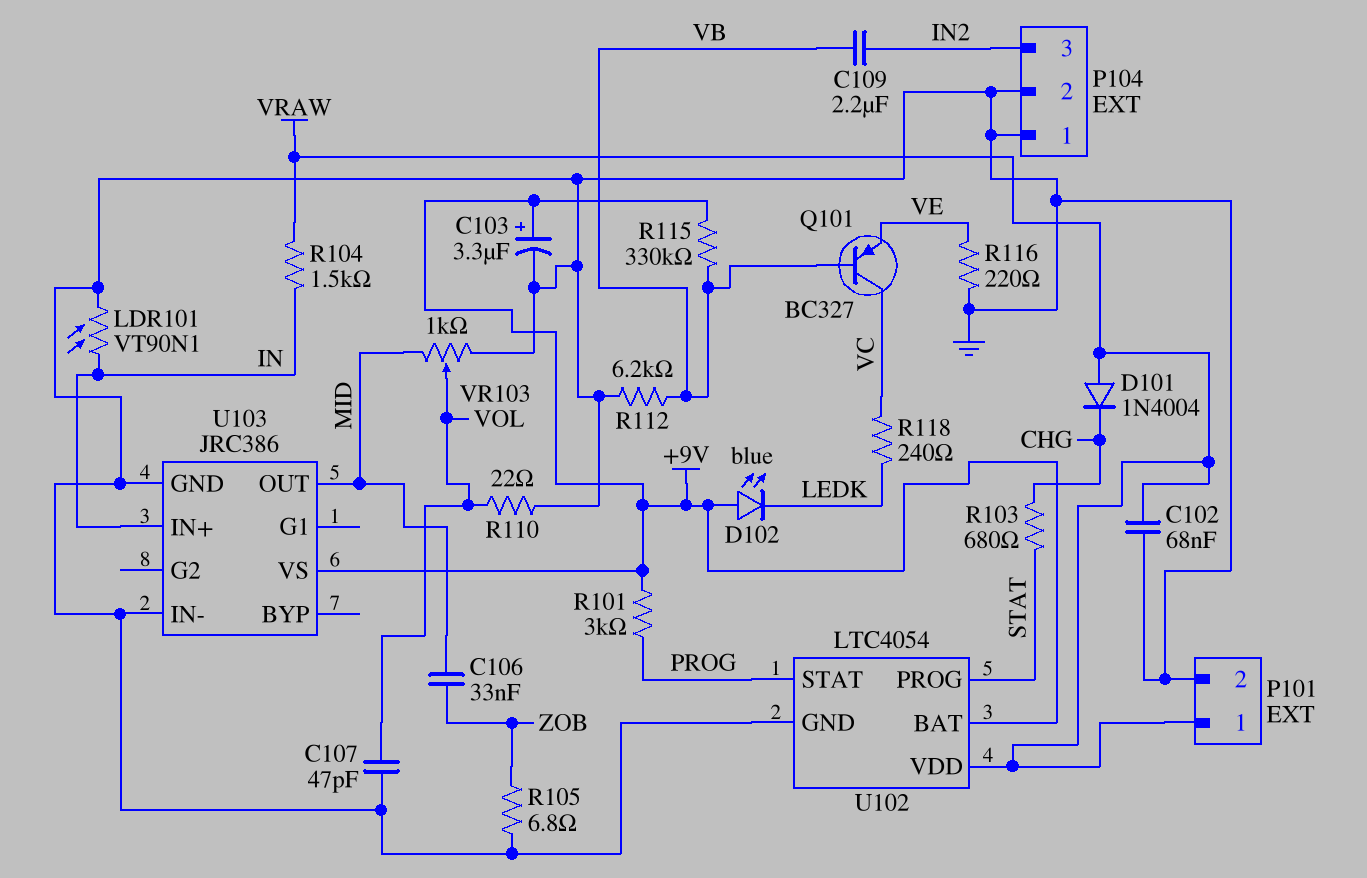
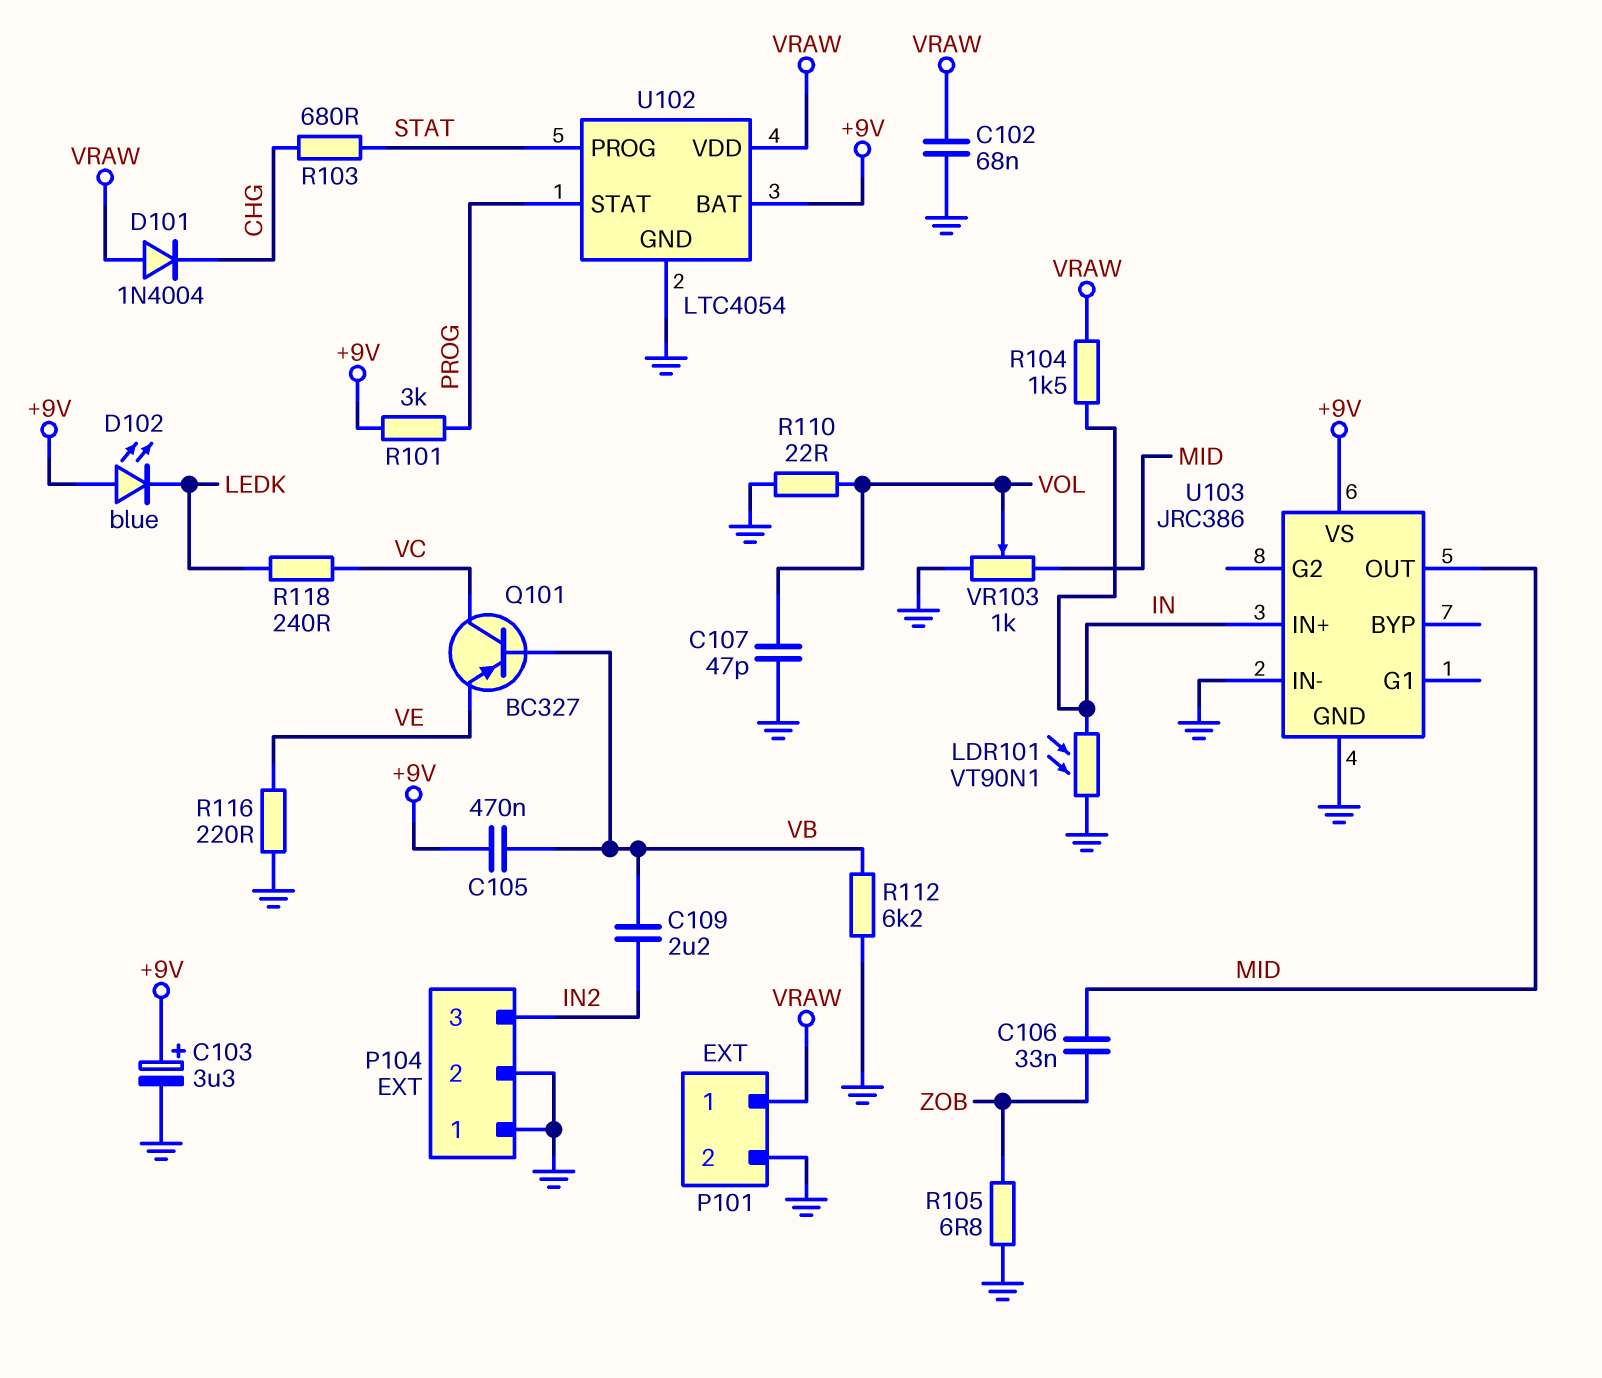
C105: none -> 470nF (+9V, VB)
R115: 330k (+9V, VB) -> none

